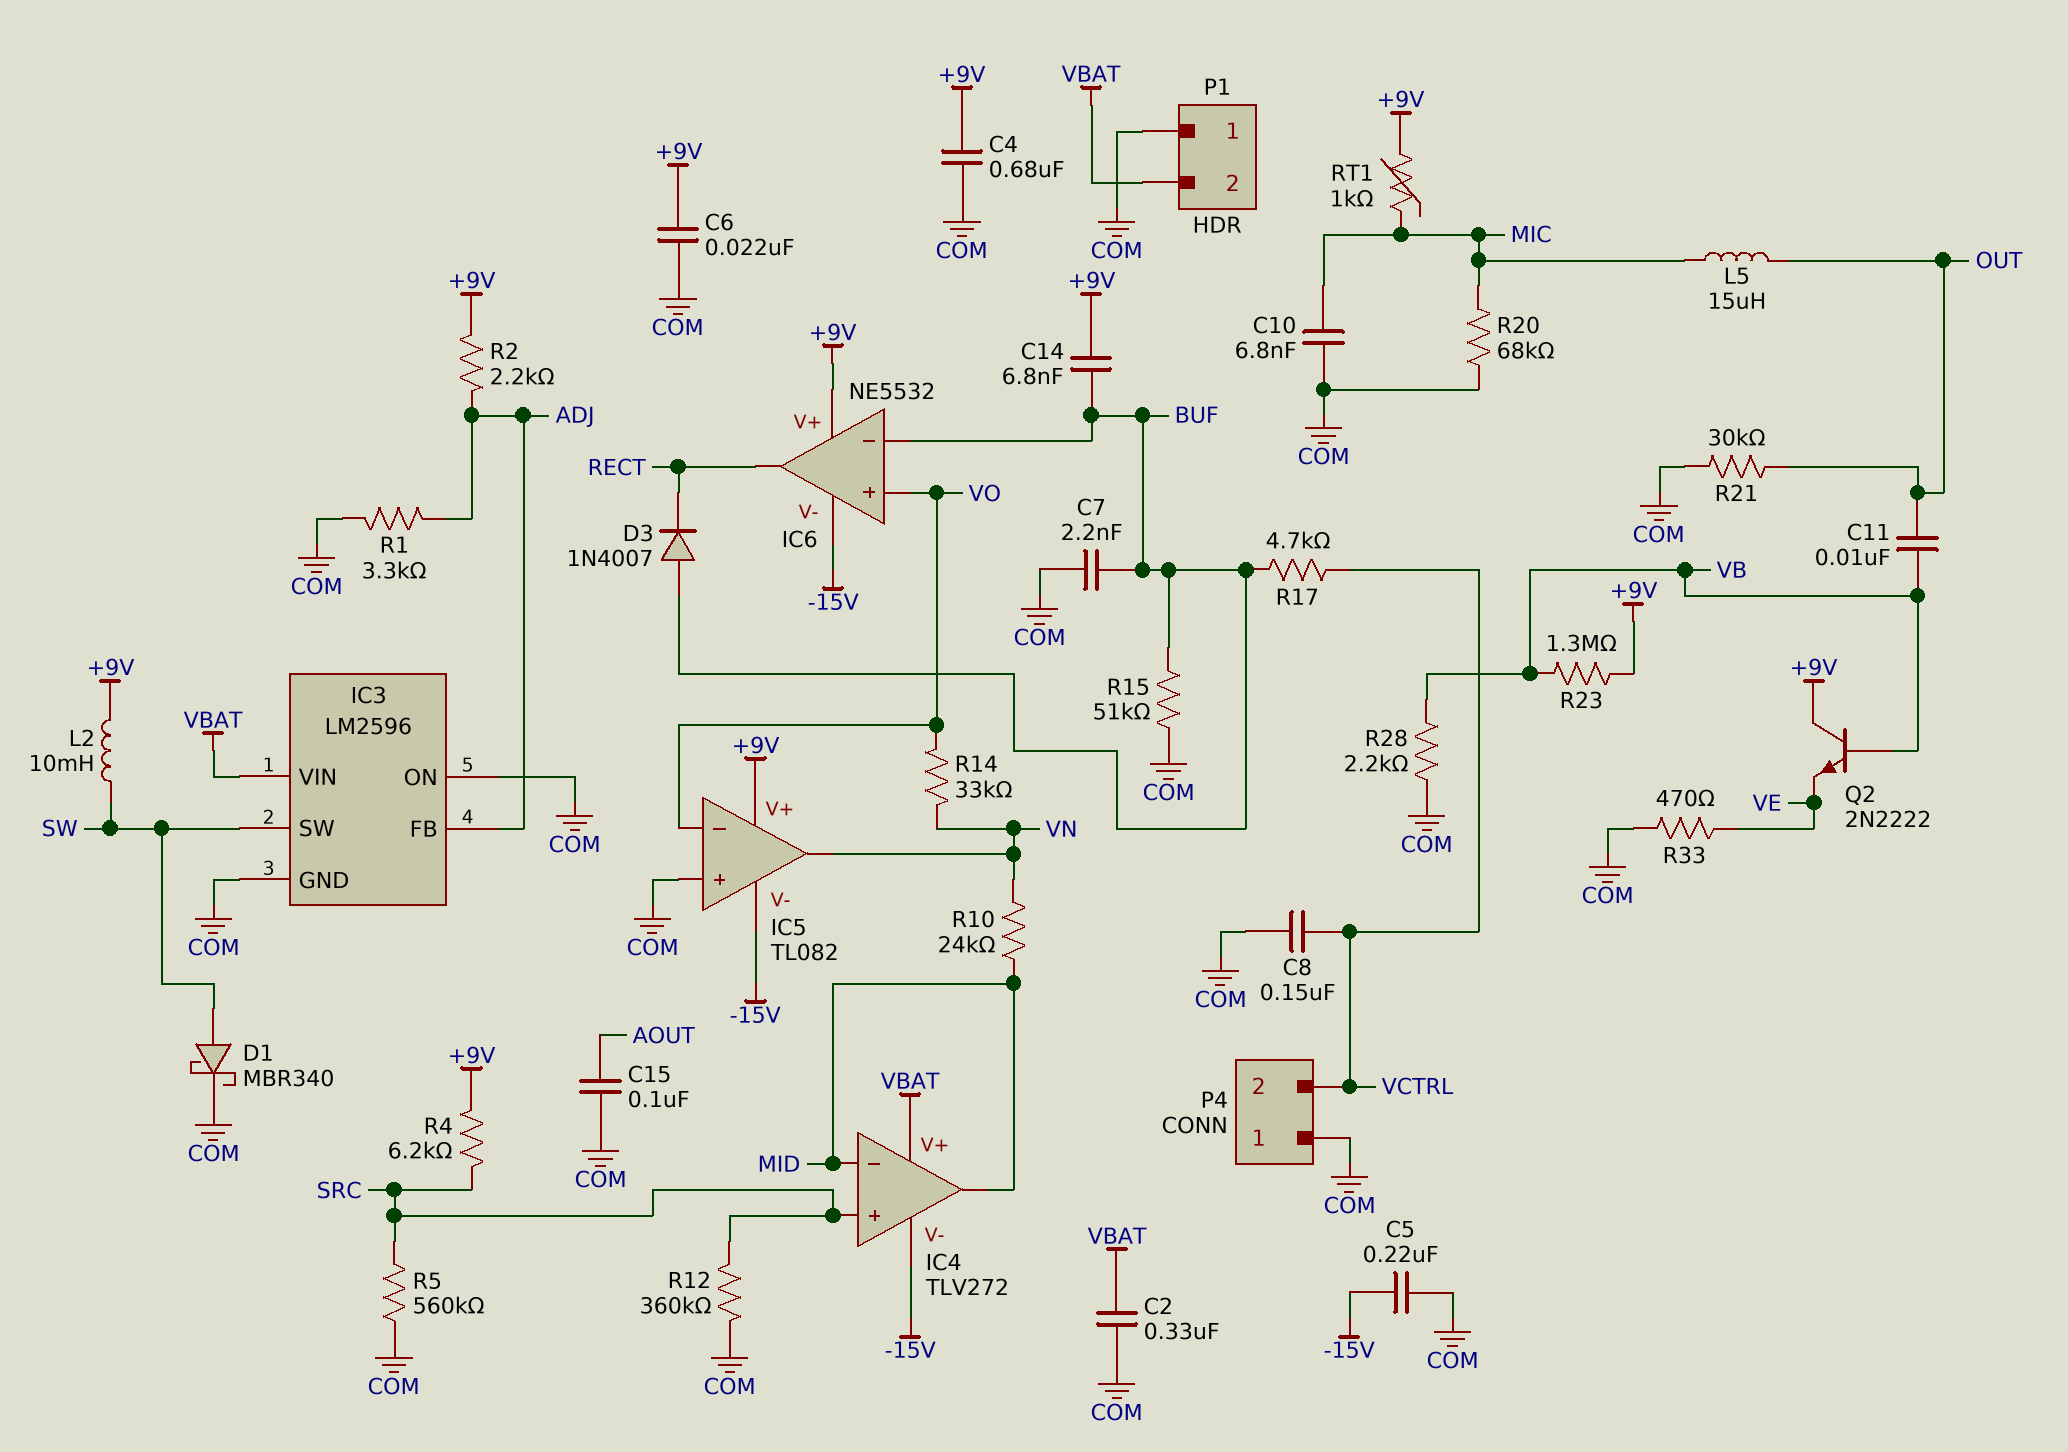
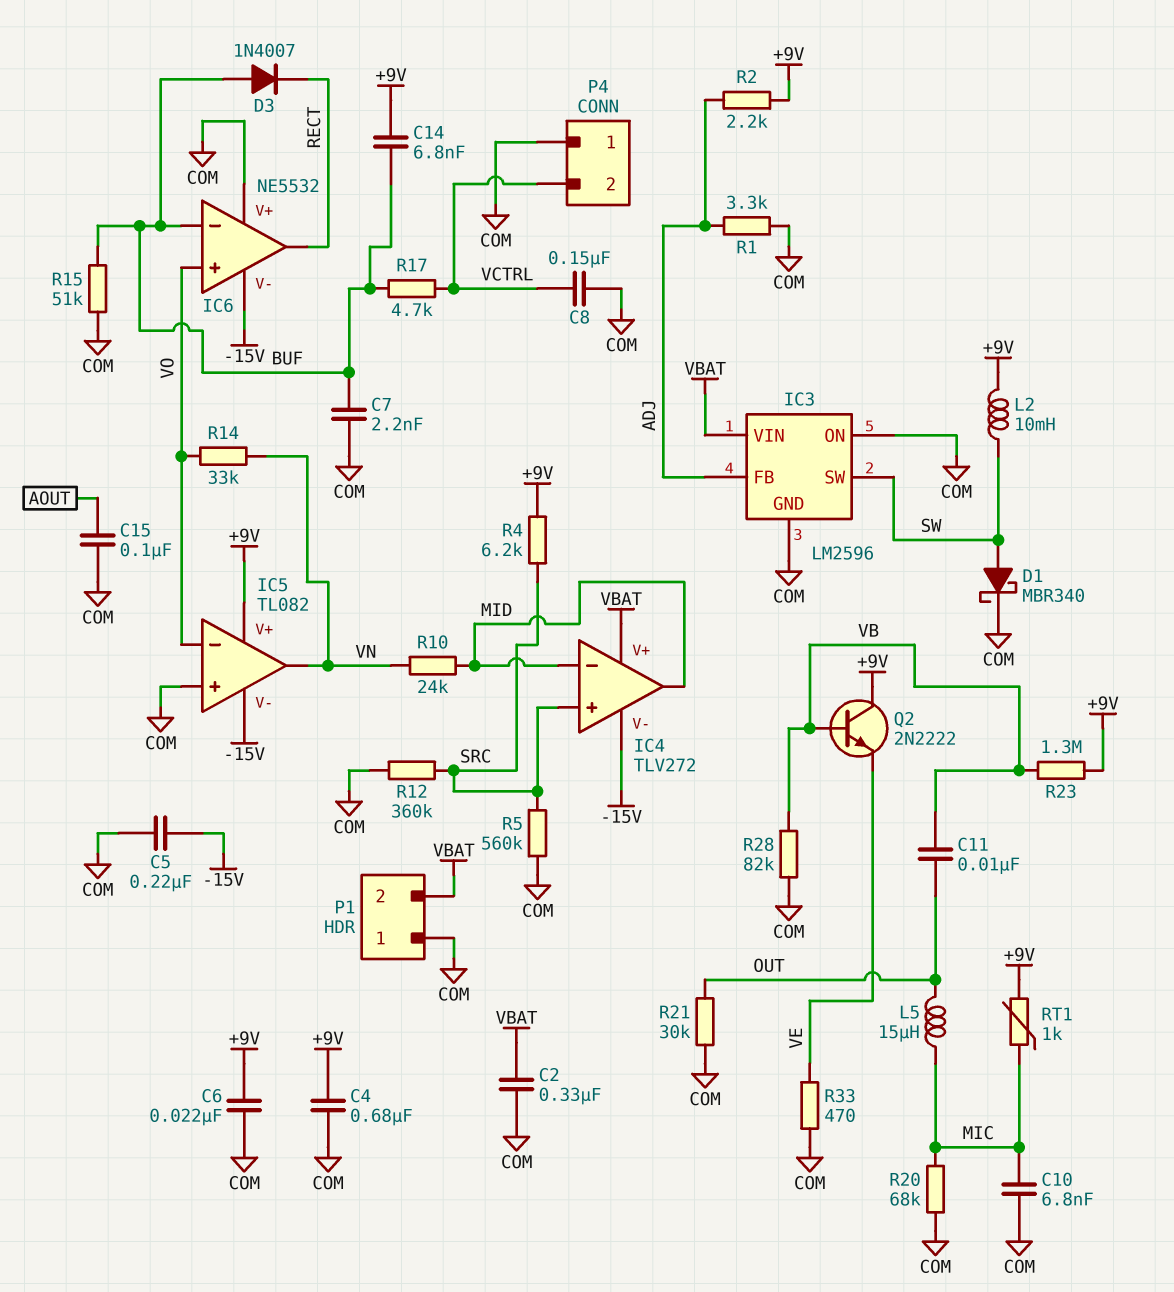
IC6 pin V+: +9V -> COM
R28: 2.2k (COM, VB) -> 82k (COM, VB)

